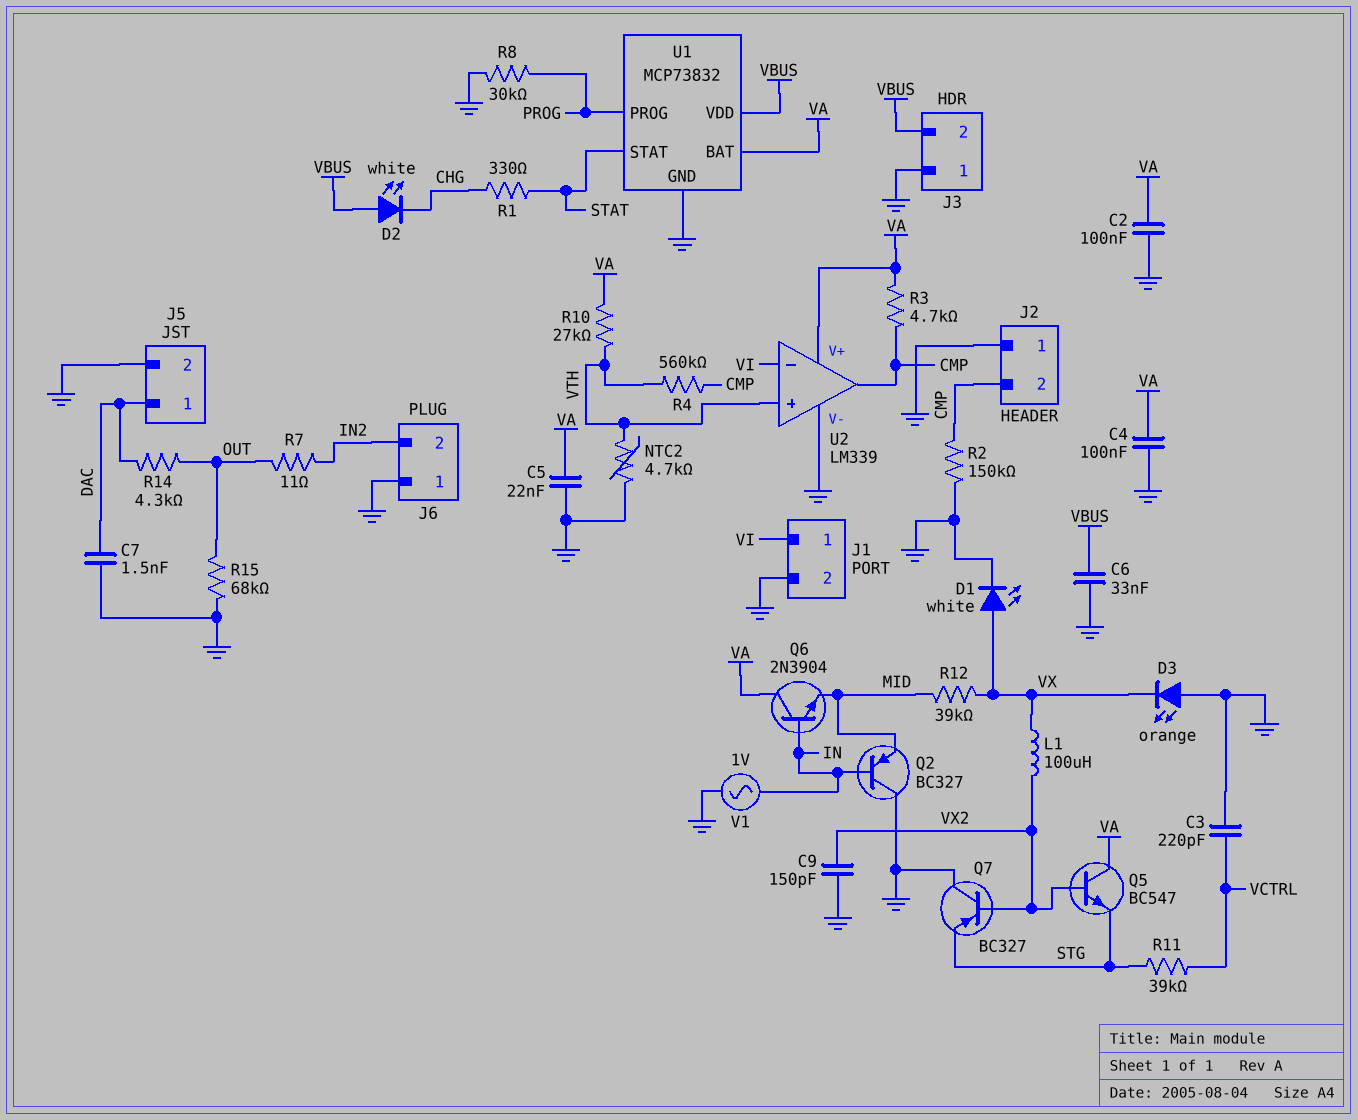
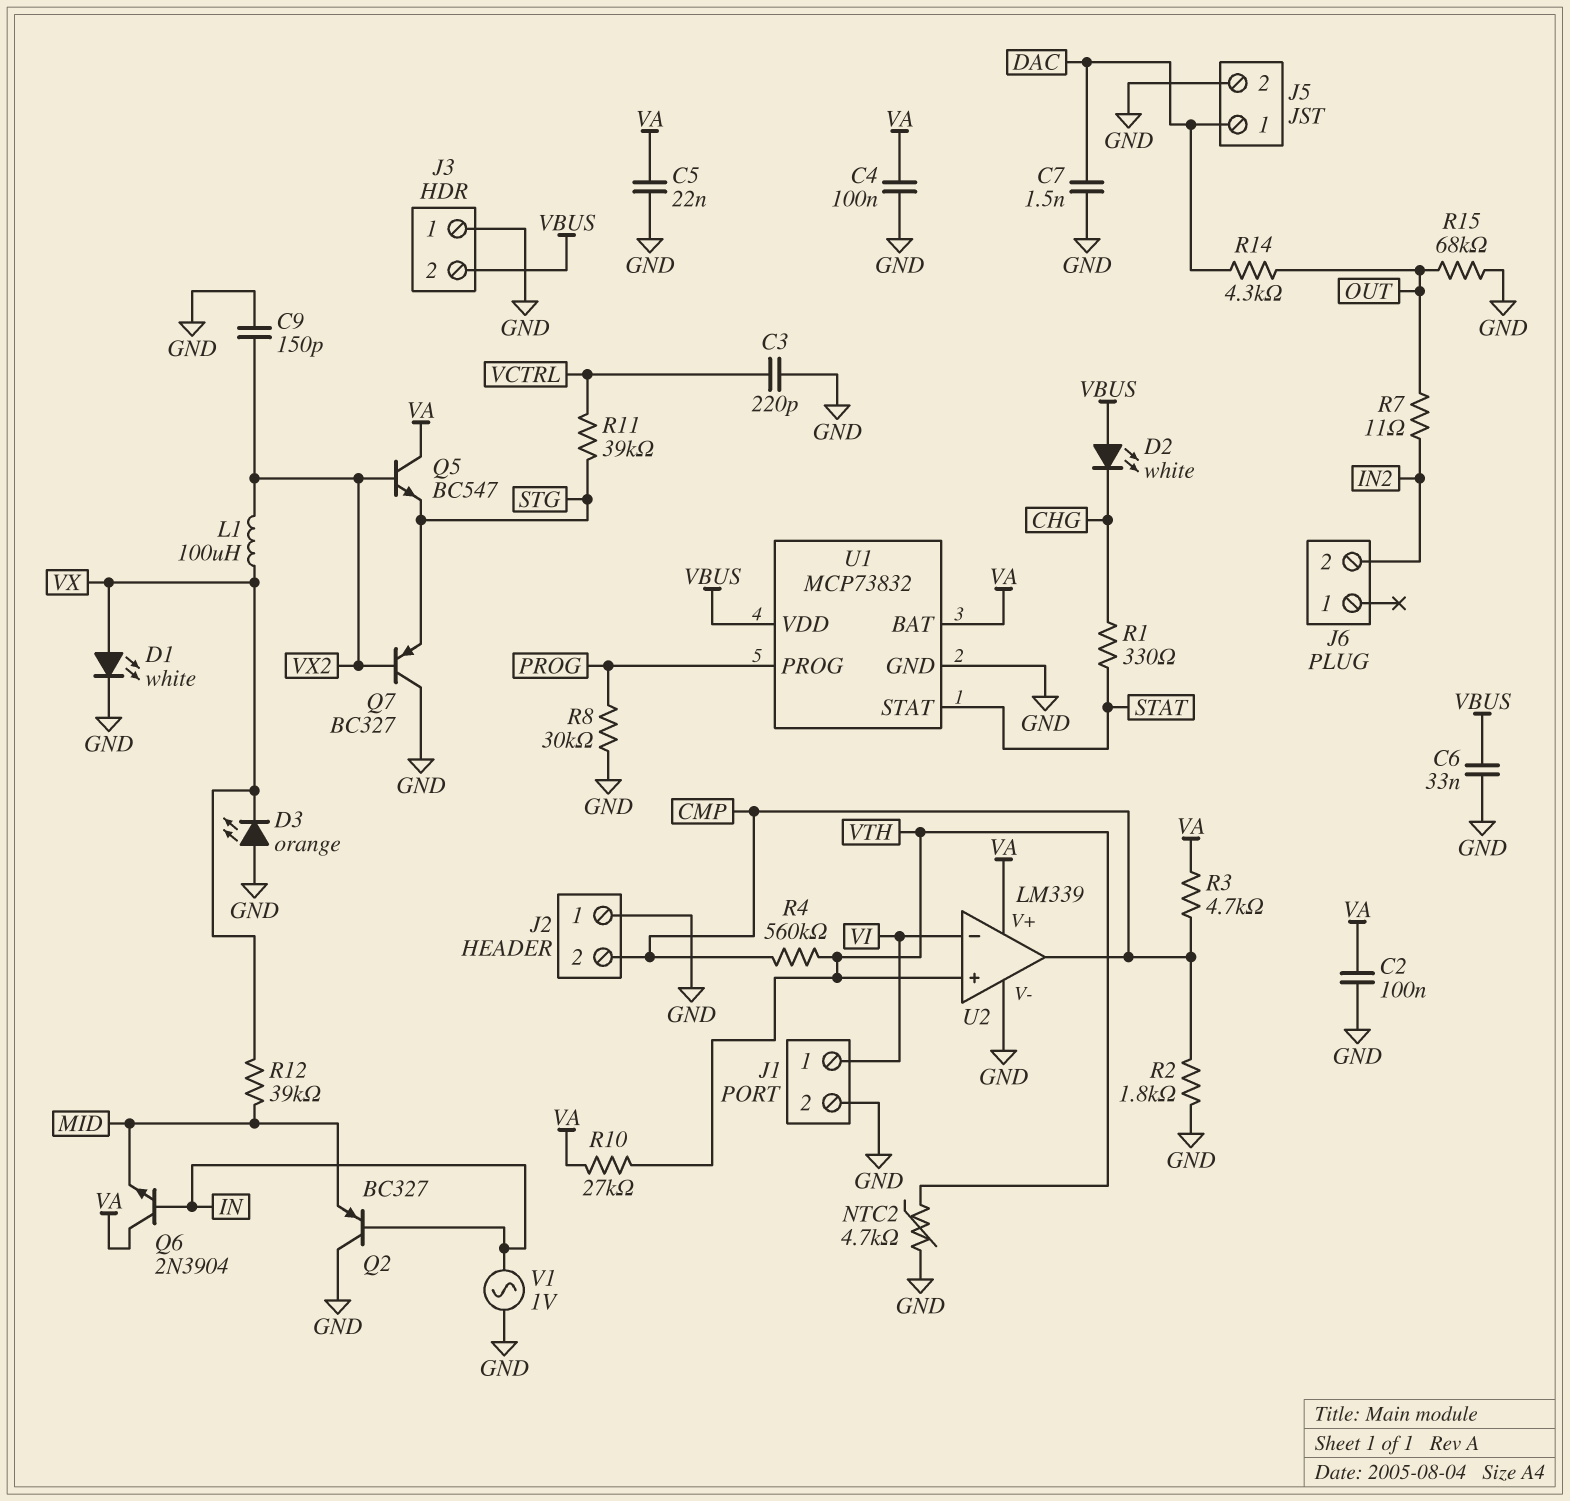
J6 pin 1: GND -> none
R2: 150k (CMP, GND) -> 1.8k (CMP, GND)

